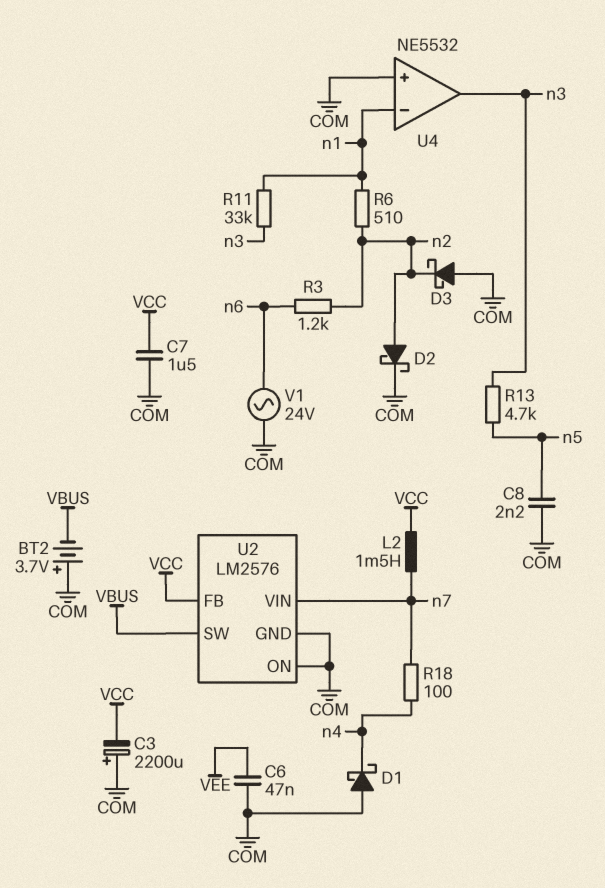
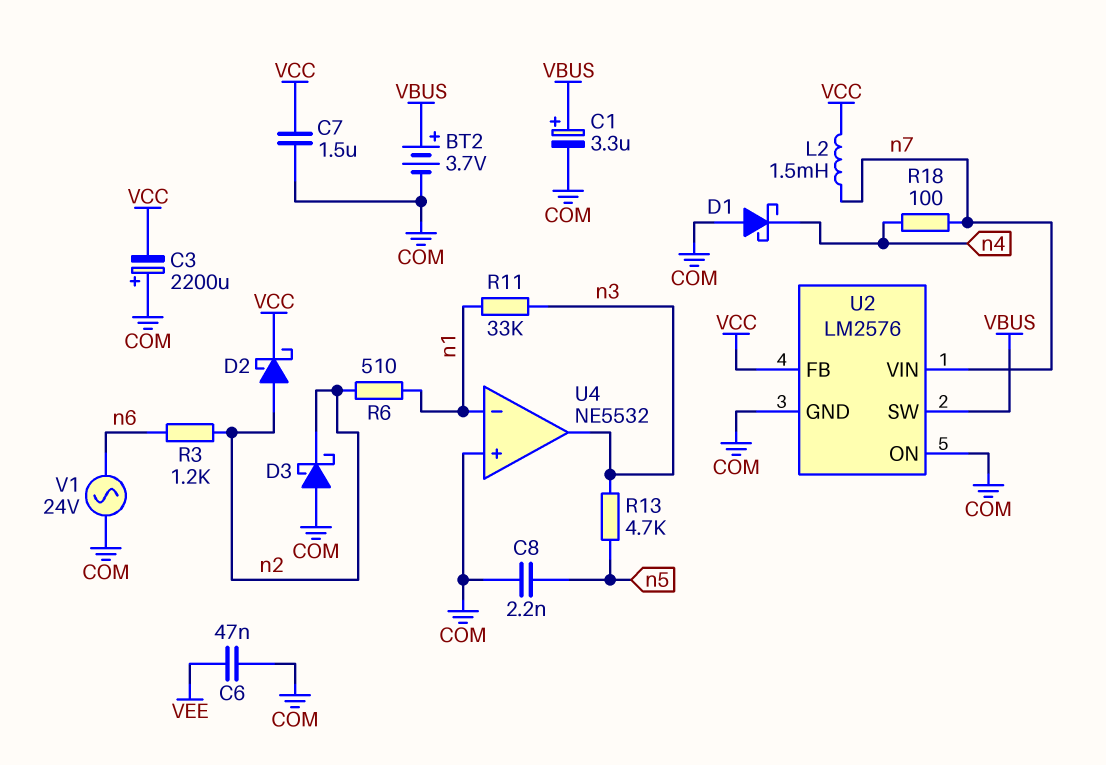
BT2: 3.7V (plus COM, minus VBUS) -> 3.7V (plus VBUS, minus COM)
C1: none -> 3.3uF (plus VBUS, minus COM)
D2: schottky (A n2, K COM) -> schottky (A n2, K VCC)

